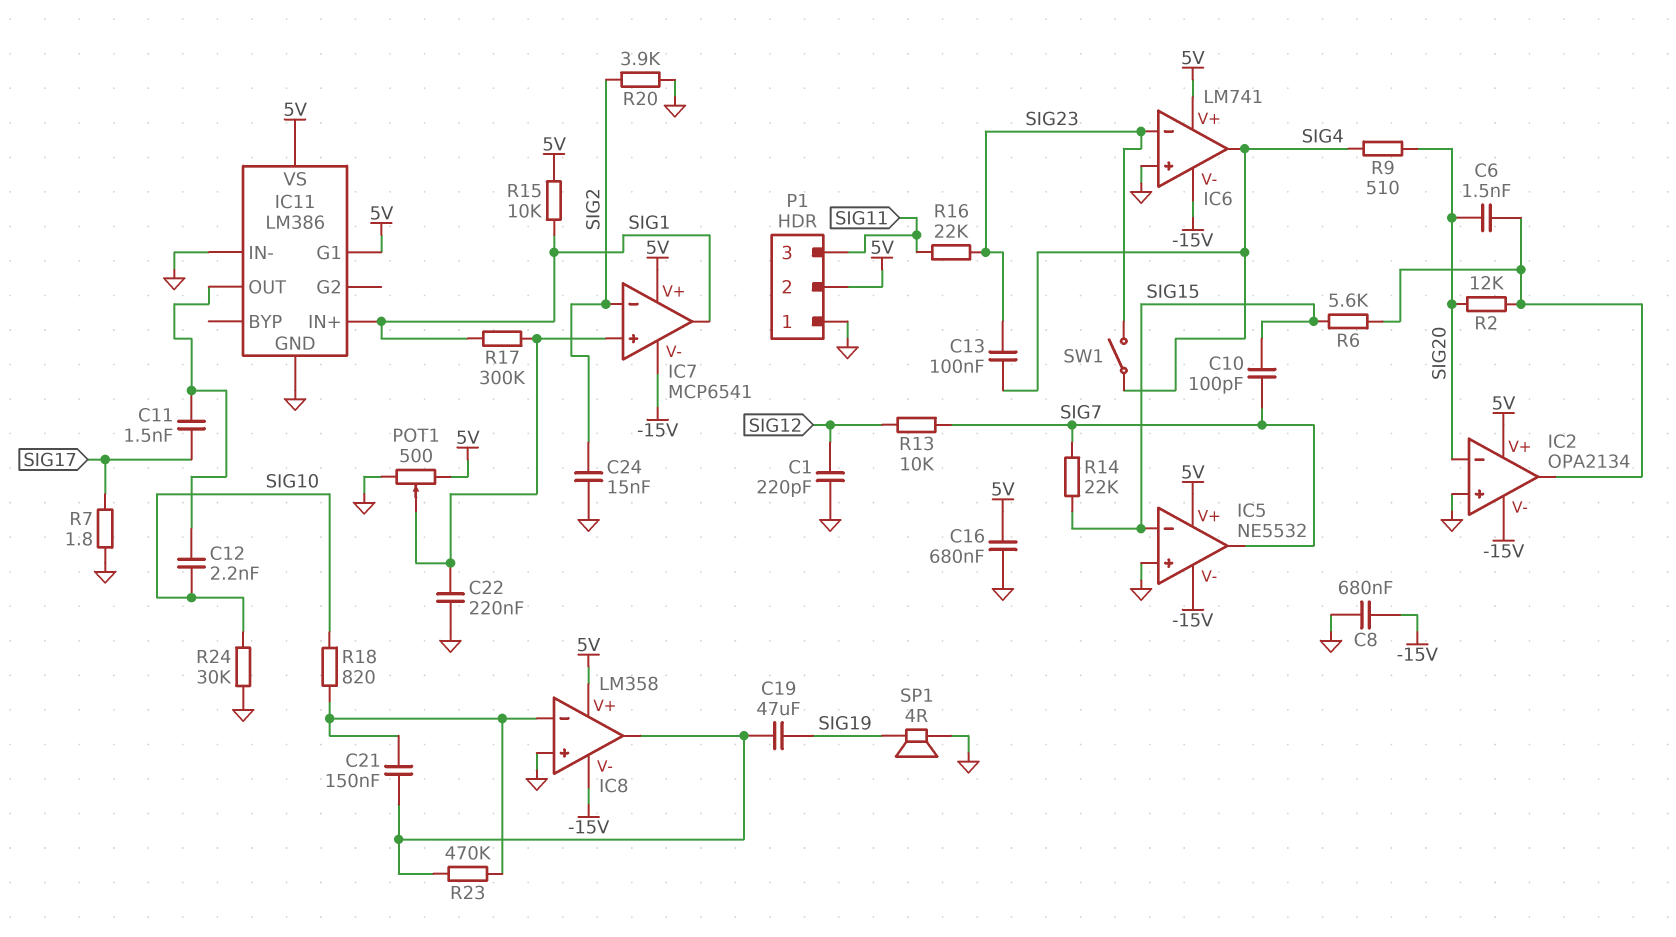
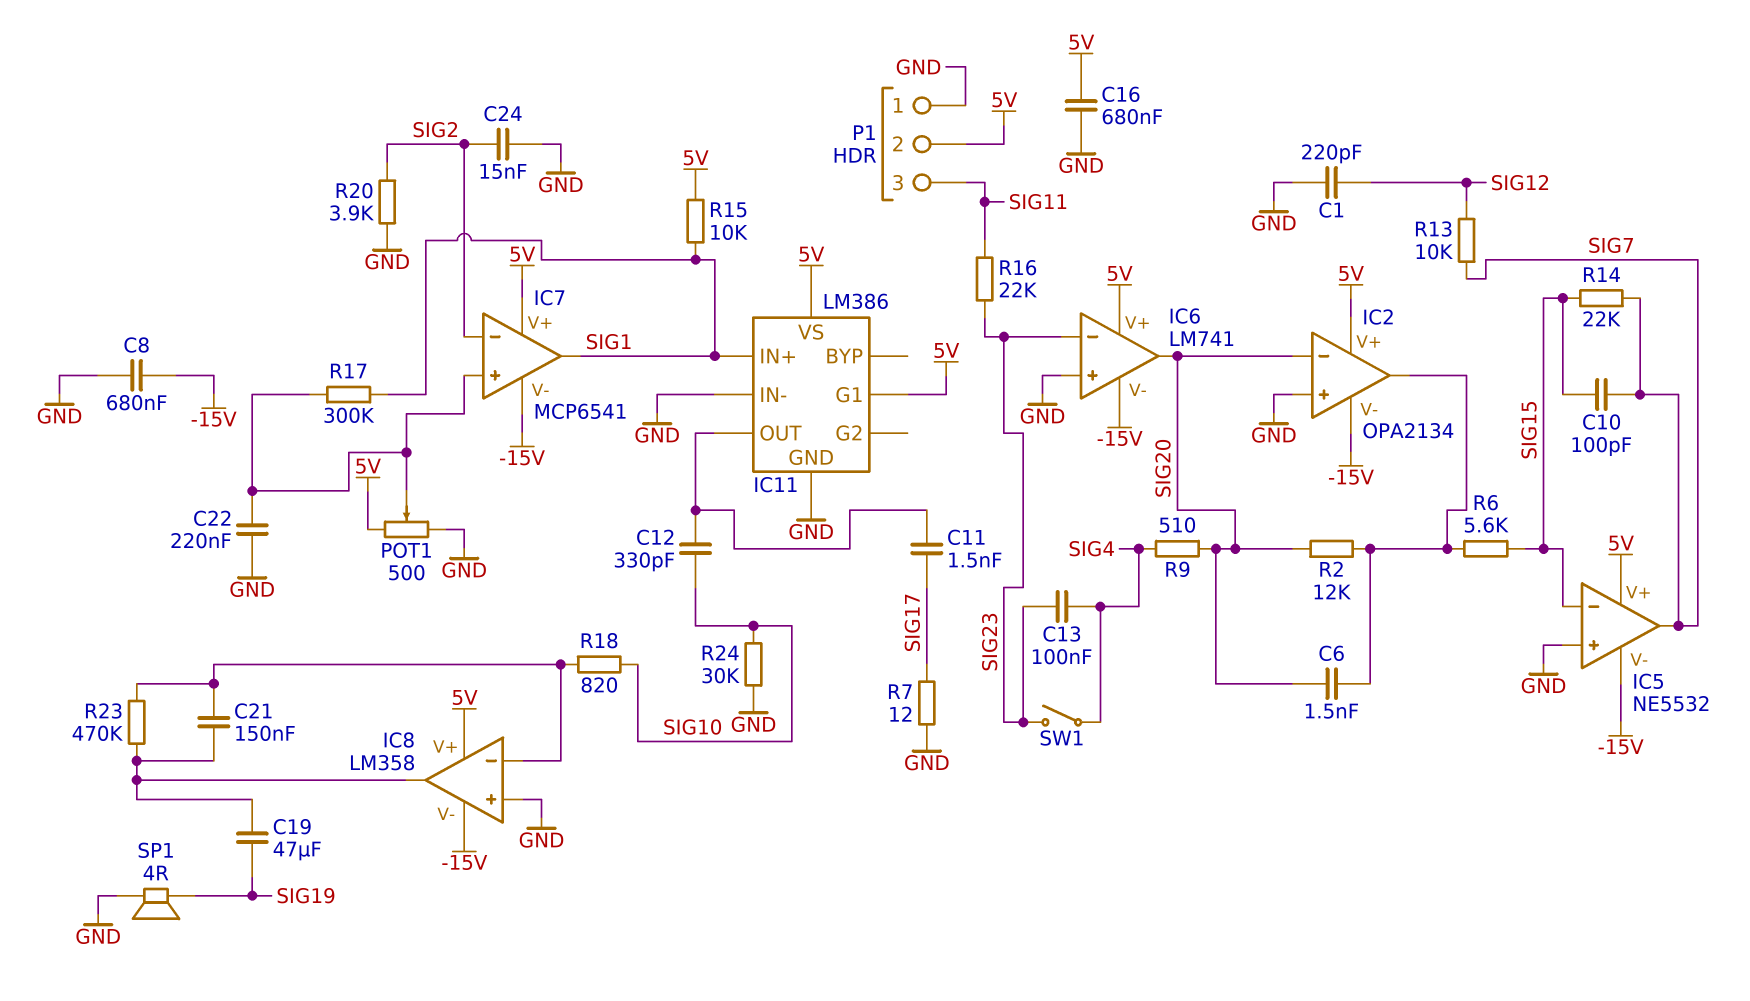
C12: 2.2nF (IC11/OUT, SIG10) -> 330pF (IC11/OUT, SIG10)
IC6 pin out: SIG4 -> SIG20
R7: 1.8 (GND, SIG17) -> 12 (GND, SIG17)

